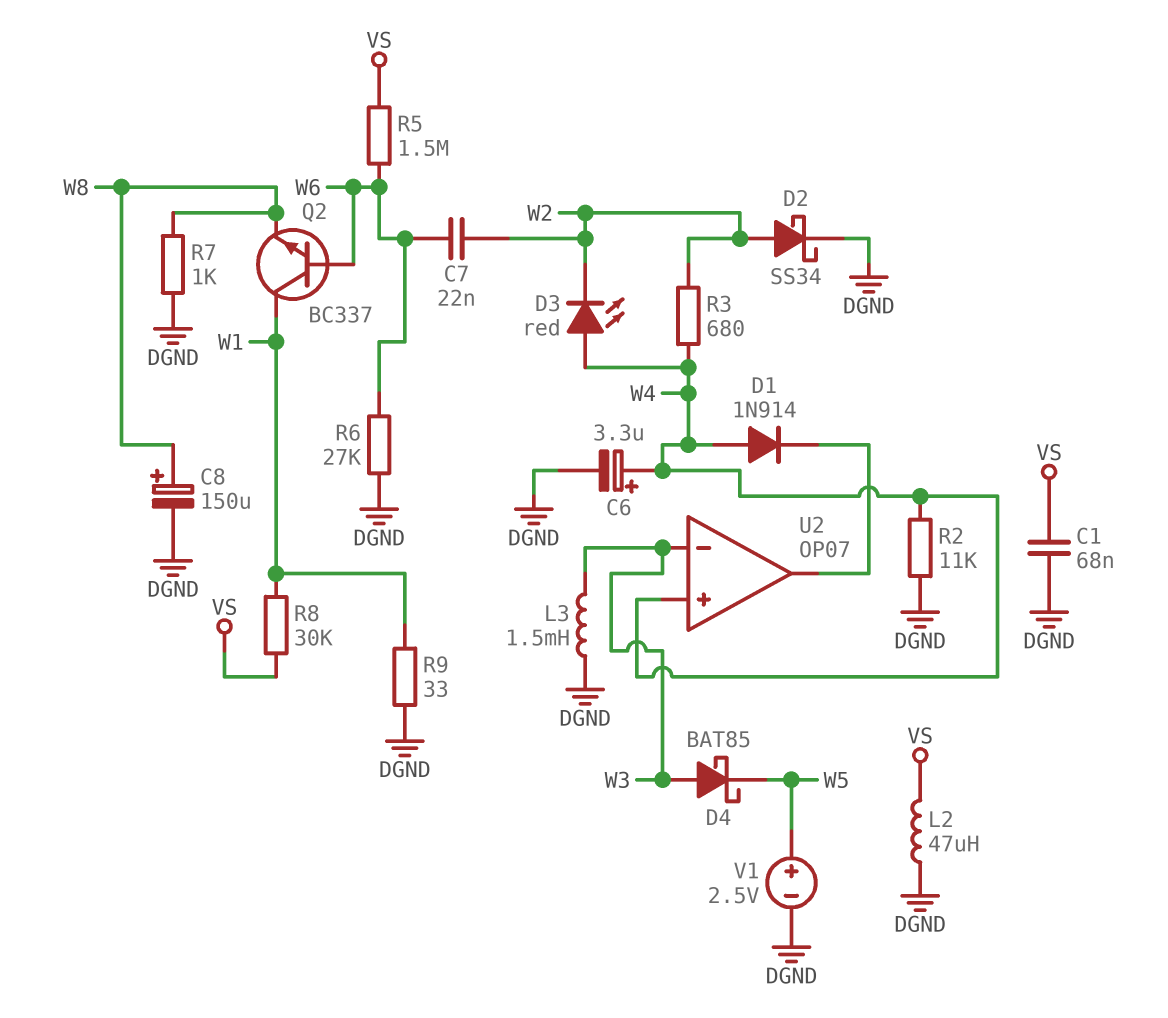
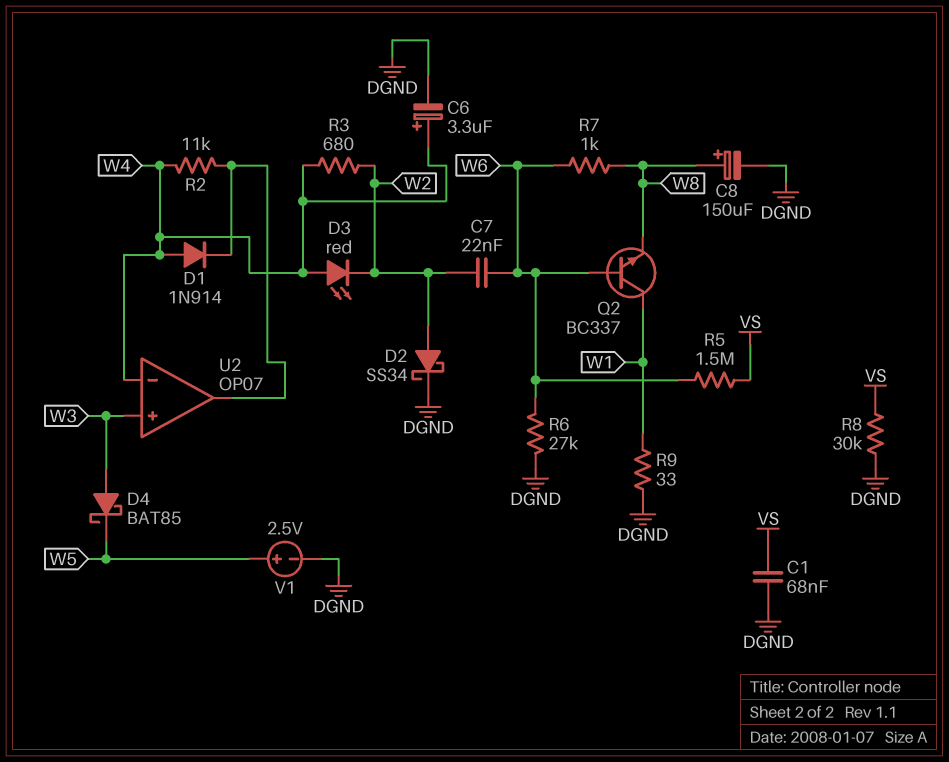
L2: 47uH (DGND, VS) -> none
L3: 1.5mH (DGND, W3) -> none
R2: 11k (DGND, W4) -> 11k (U2/out, W4)
R7: 1k (DGND, W8) -> 1k (W6, W8)
R8: 30k (VS, W1) -> 30k (DGND, VS)
U2 pin in+: W4 -> W3
U2 pin in-: W3 -> W4

